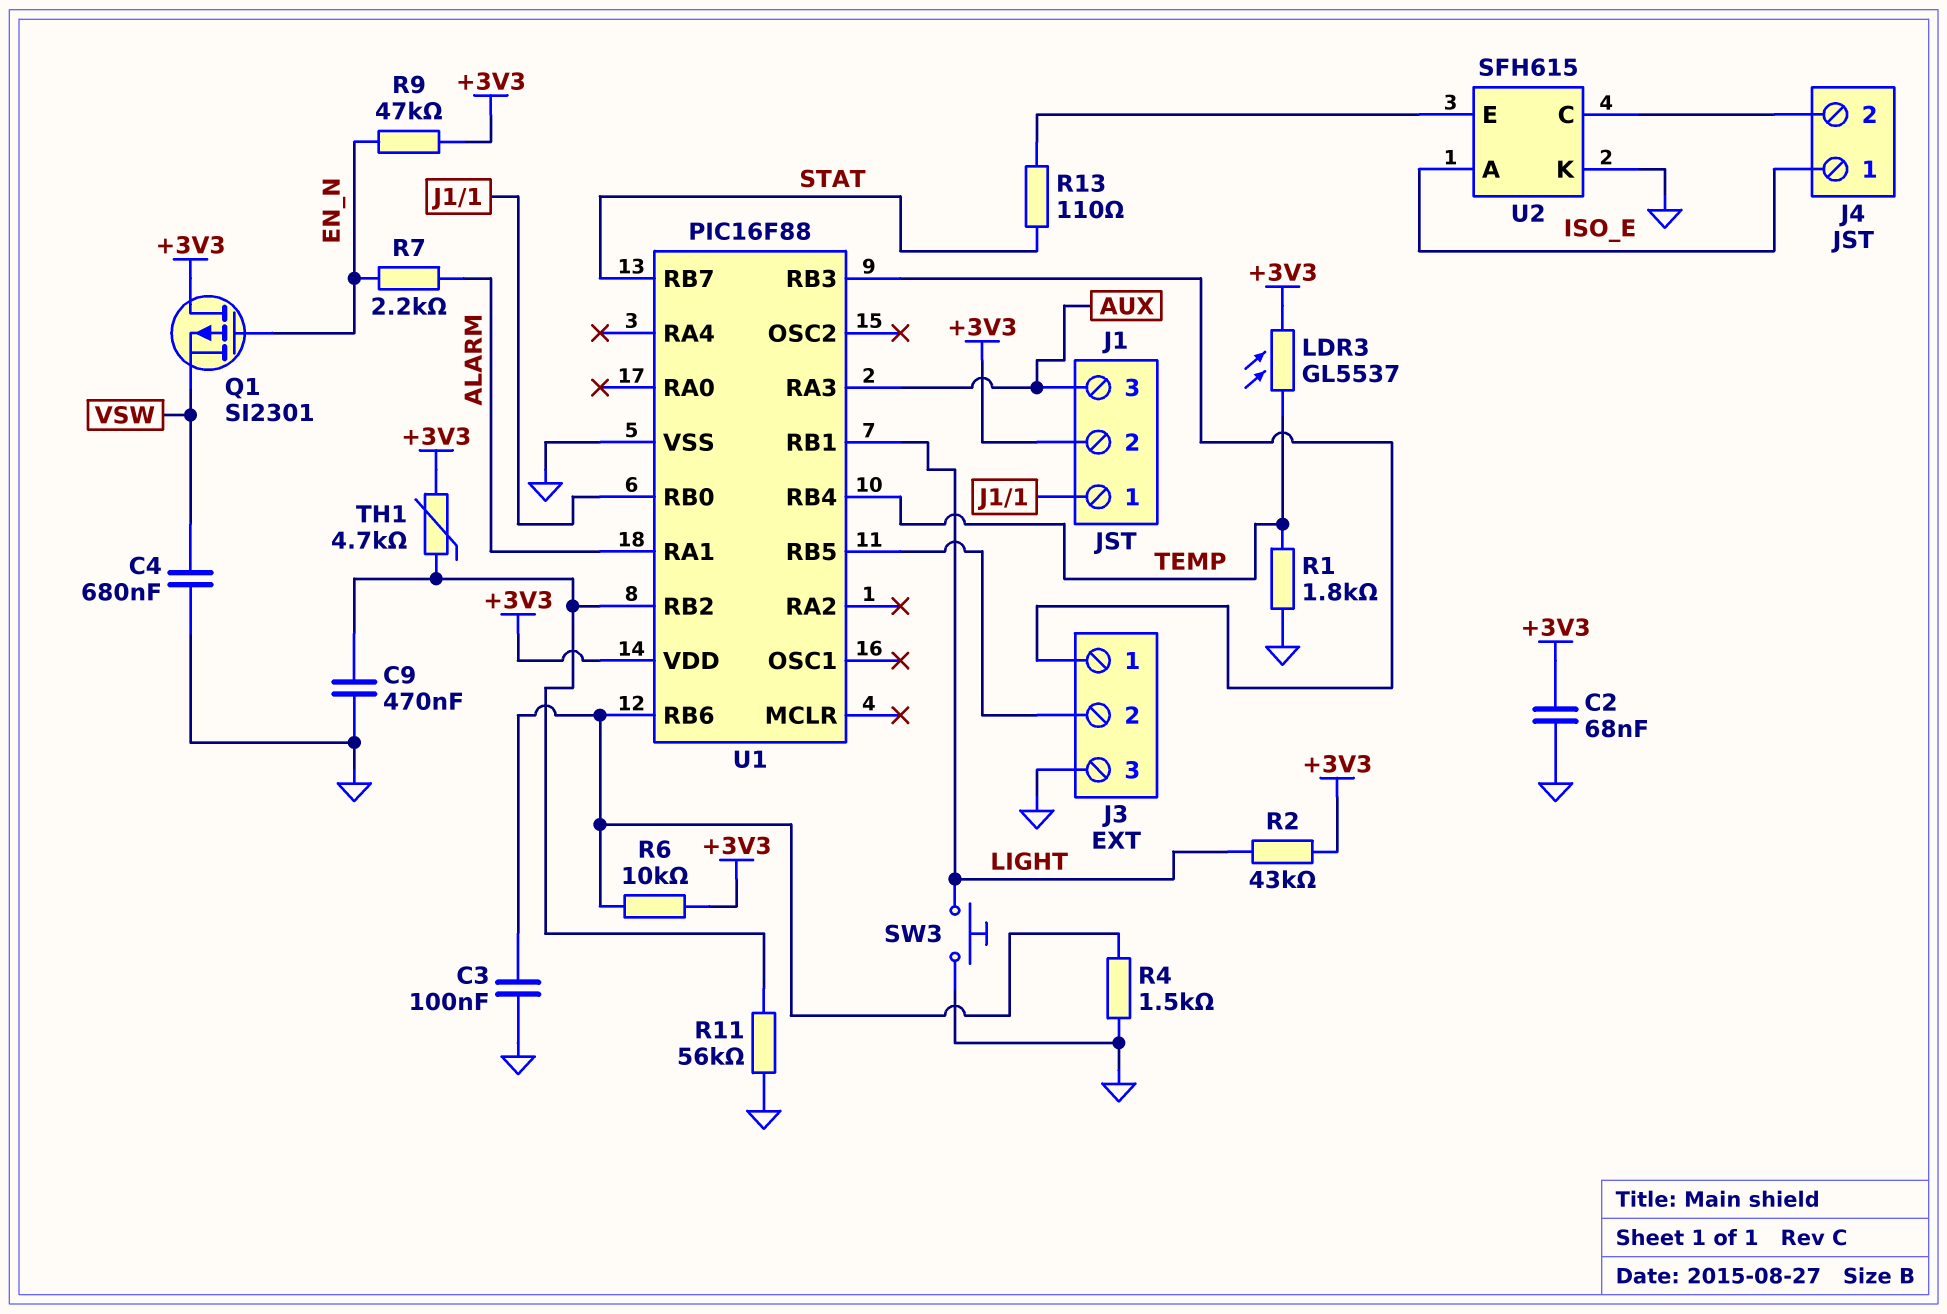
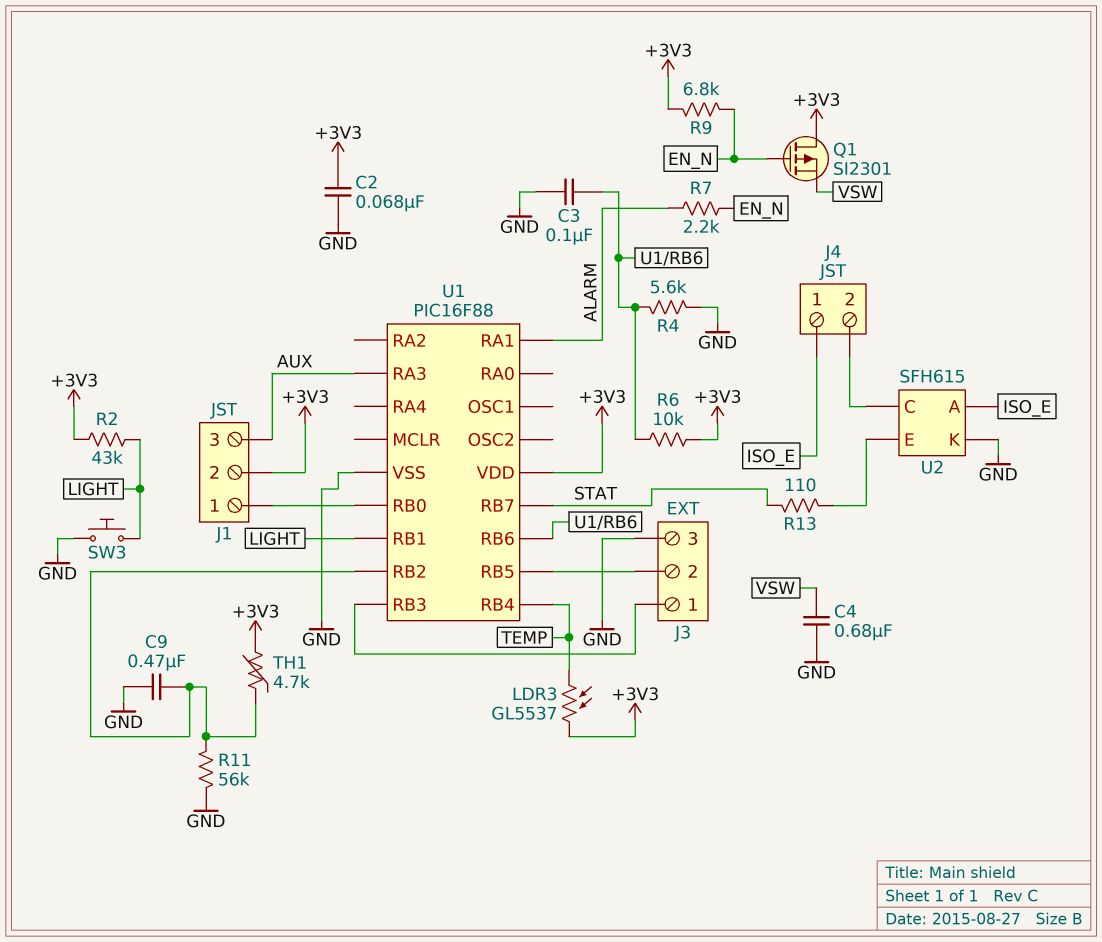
R1: 1.8k (GND, TEMP) -> none
R4: 1.5k (GND, U1/RB6) -> 5.6k (GND, U1/RB6)
R9: 47k (+3V3, EN_N) -> 6.8k (+3V3, EN_N)

